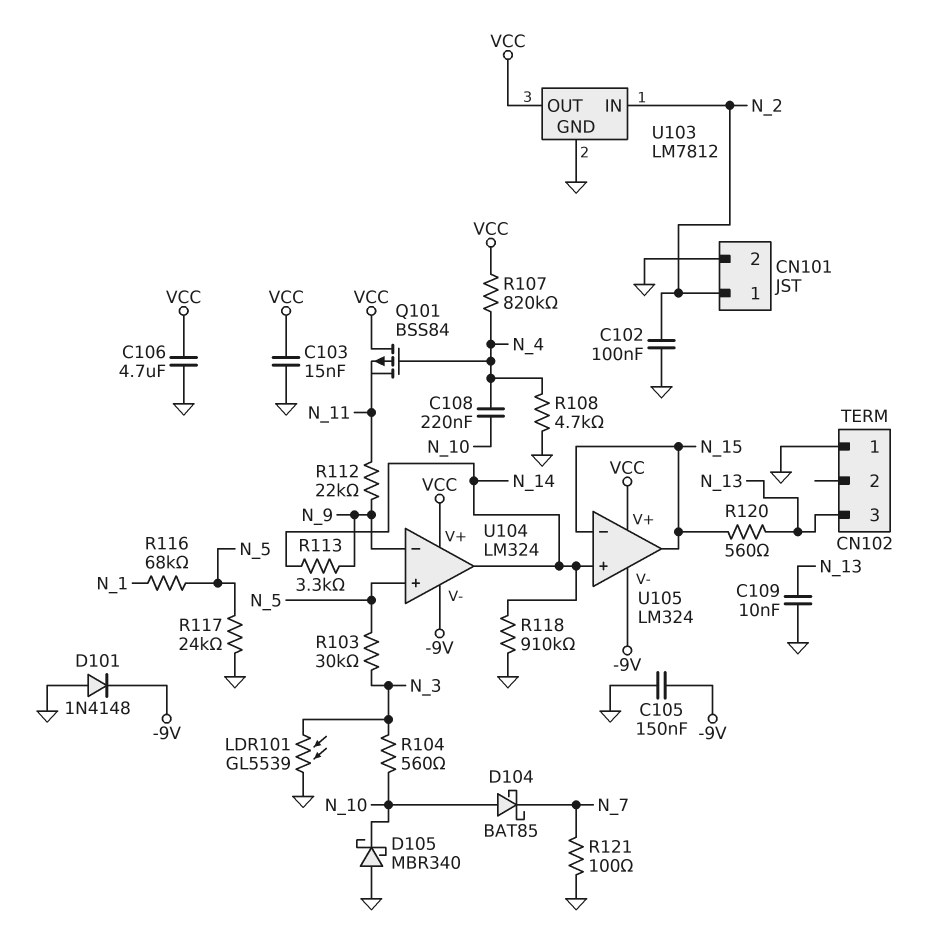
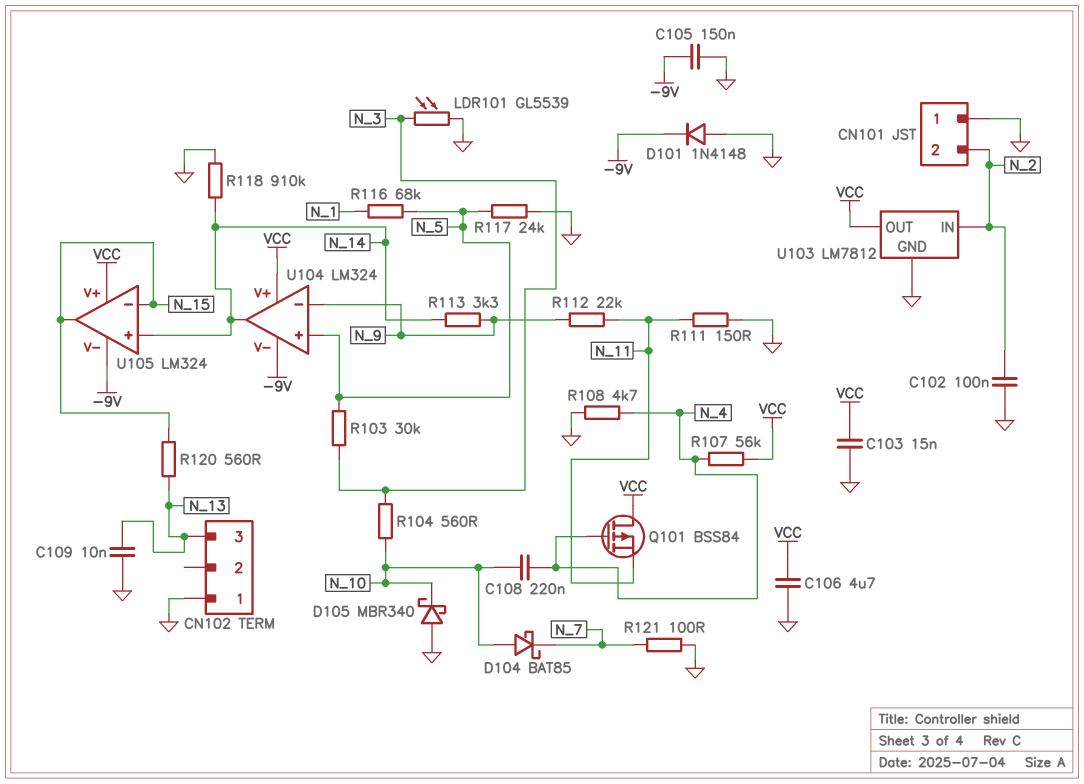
CN101 pin 1: N_2 -> GND
CN101 pin 2: GND -> N_2
R107: 820k (N_4, VCC) -> 56k (N_4, VCC)
R111: none -> 150 (GND, N_11)

